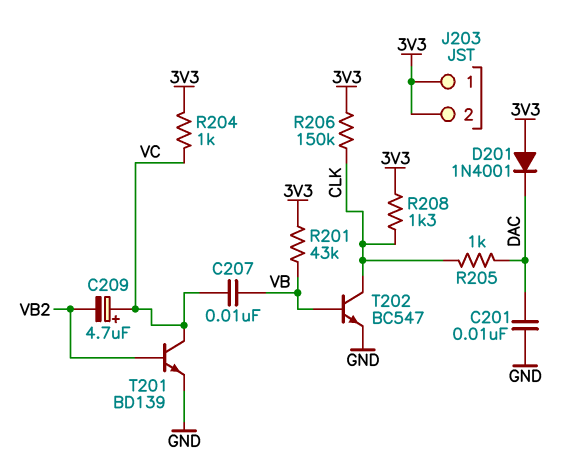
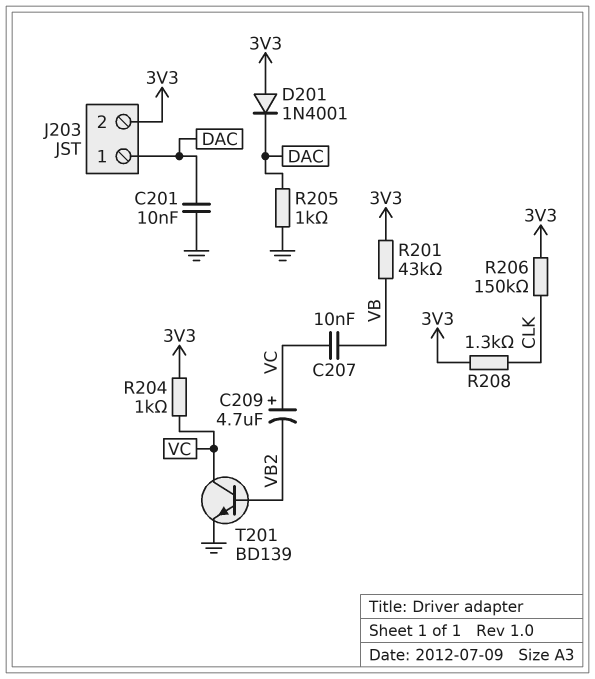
J203 pin 1: 3V3 -> DAC
R205: 1k (CLK, DAC) -> 1k (DAC, GND)
T202: NPN BC547 (B VB, C CLK, E GND) -> none

